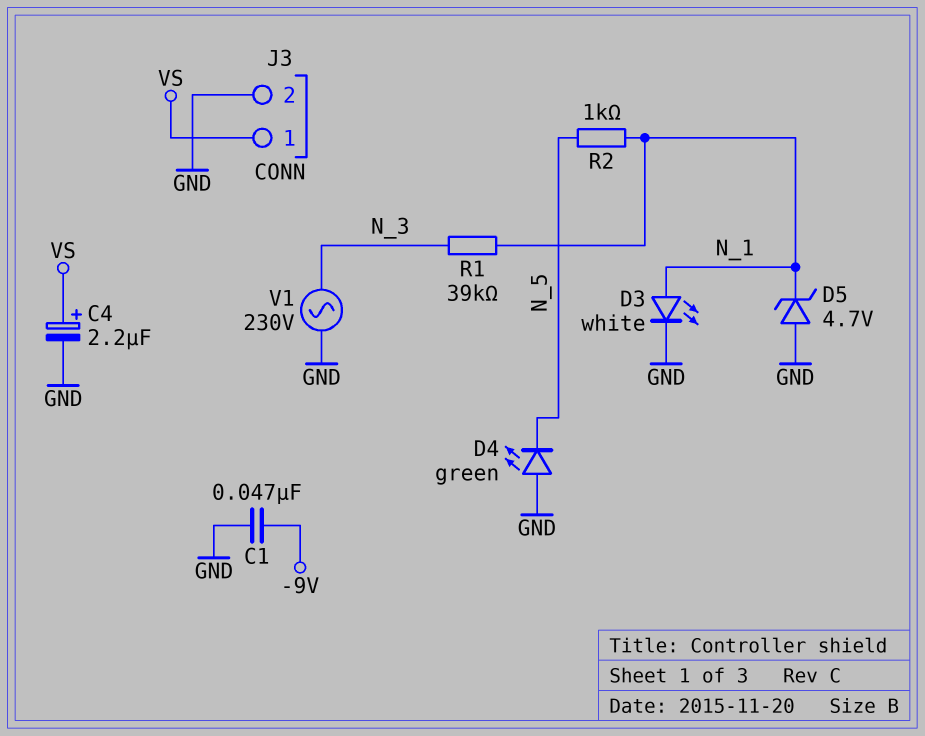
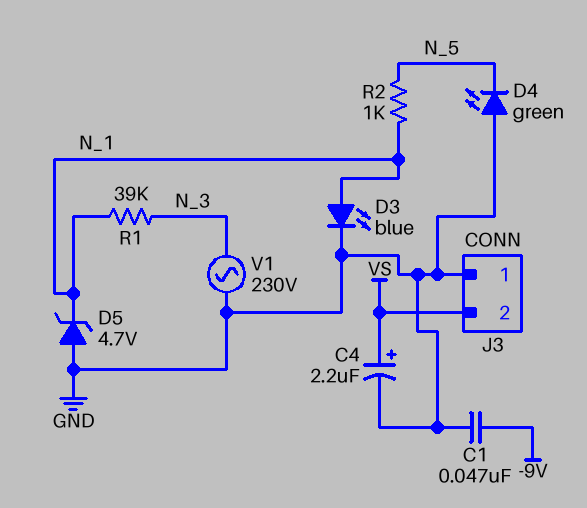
D3: LED white (A N_1, K GND) -> LED blue (A N_1, K GND)
J3 pin 1: VS -> GND
J3 pin 2: GND -> VS

